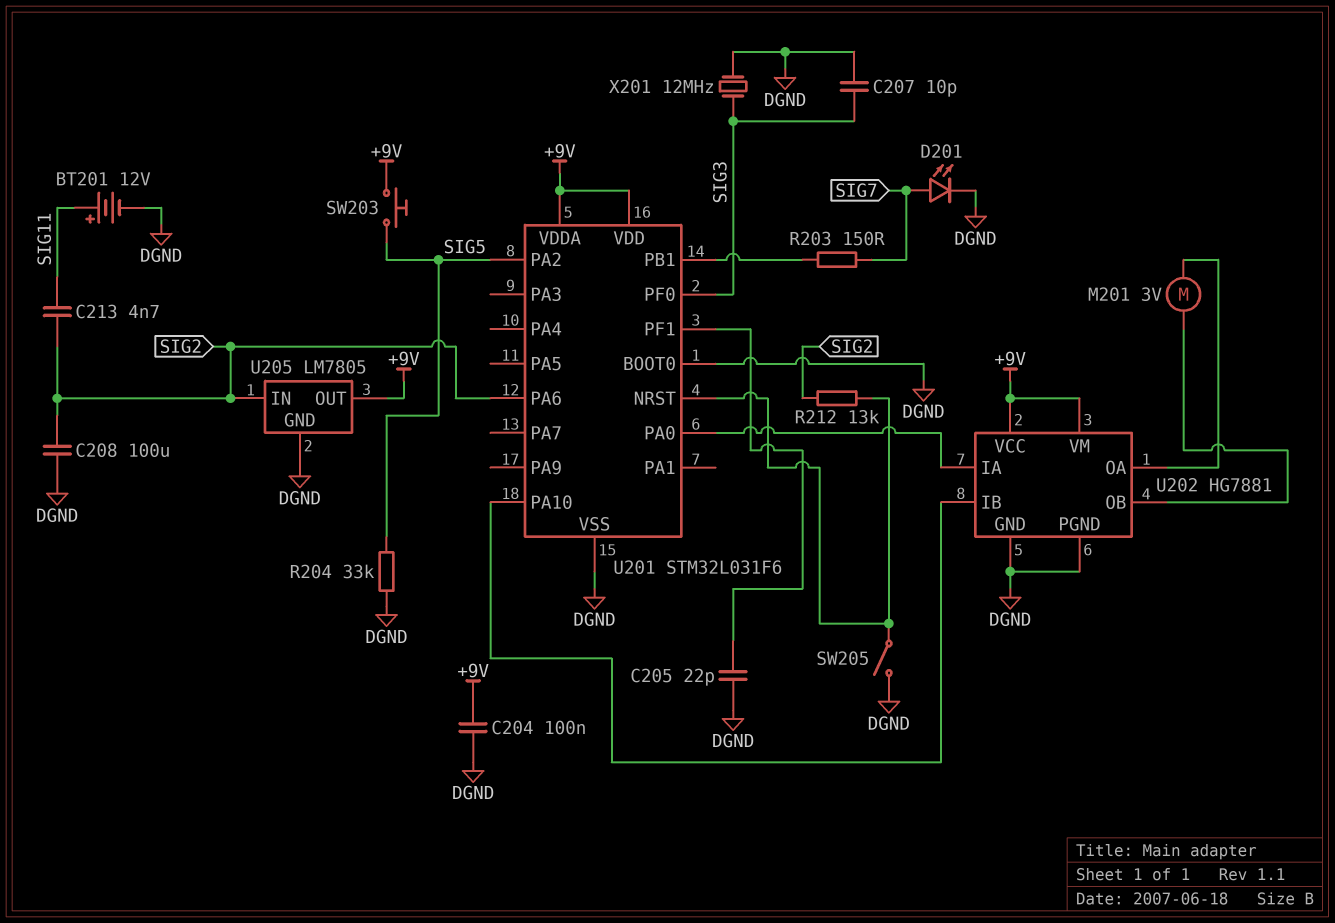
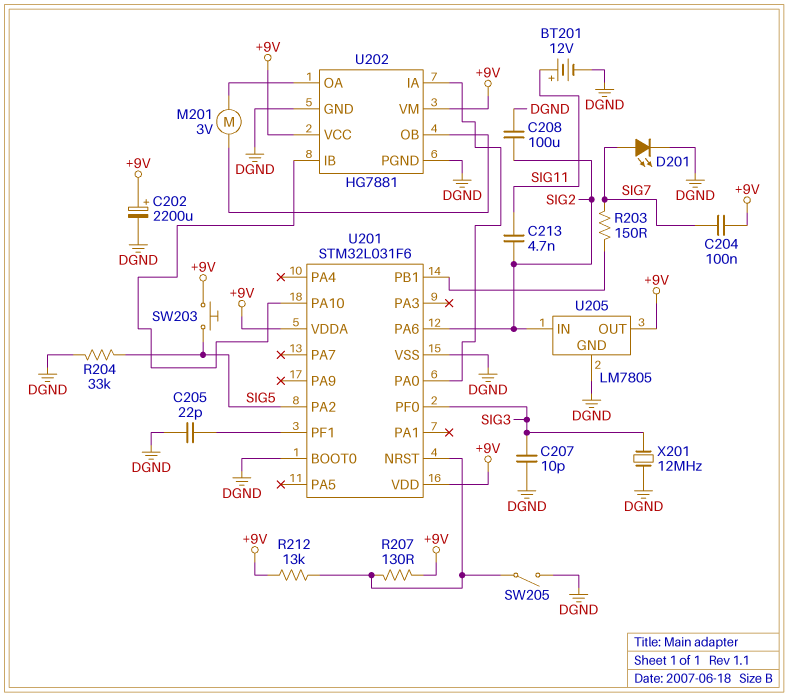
C202: none -> 2200uF (plus +9V, minus DGND)
C204: 100nF (+9V, DGND) -> 100nF (+9V, SIG7)
R207: none -> 130 (+9V, U201/NRST)
R212: 13k (SIG2, U201/NRST) -> 13k (+9V, U201/NRST)

